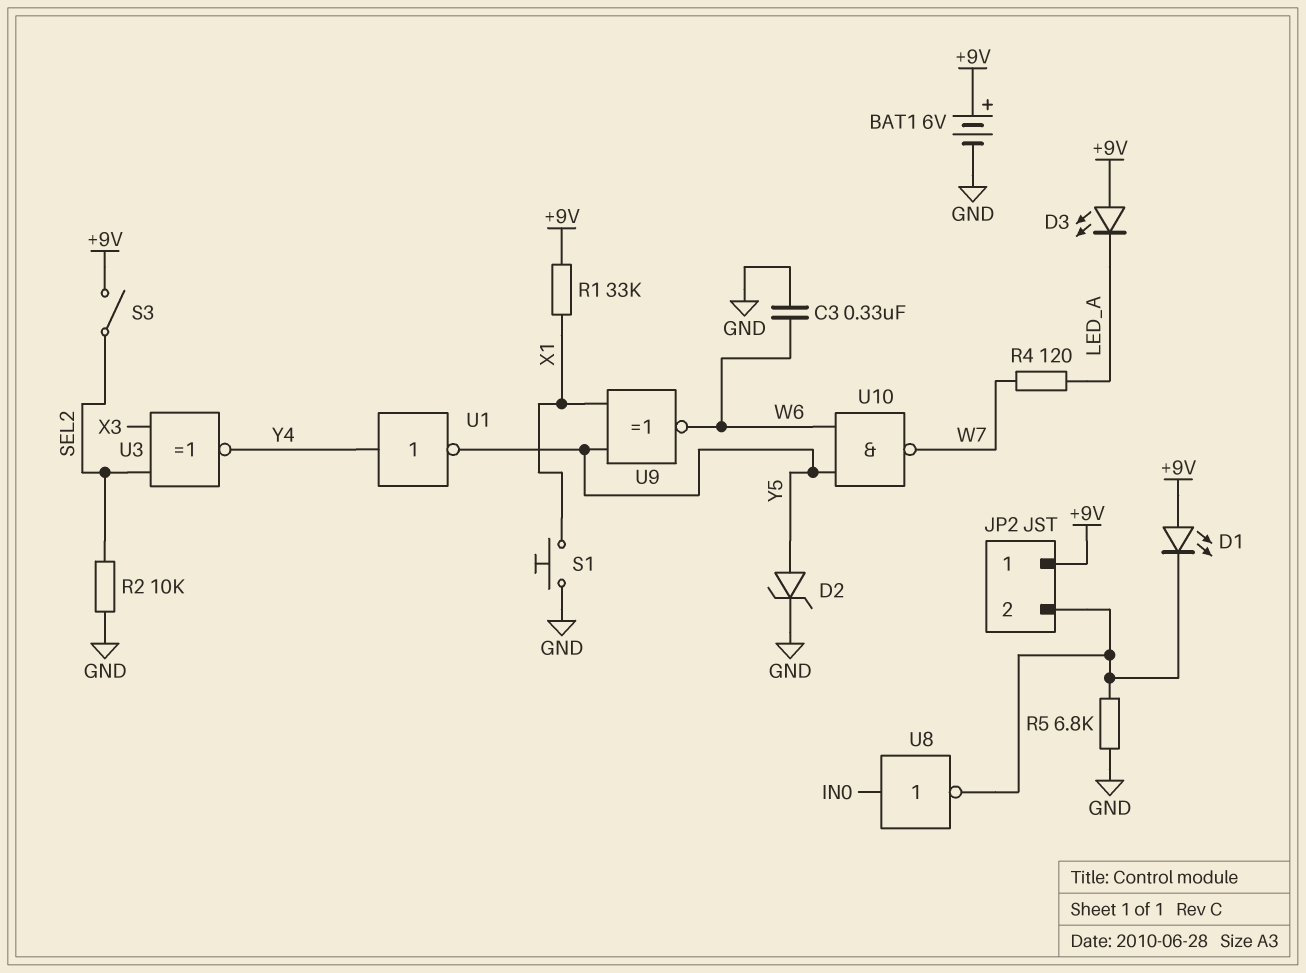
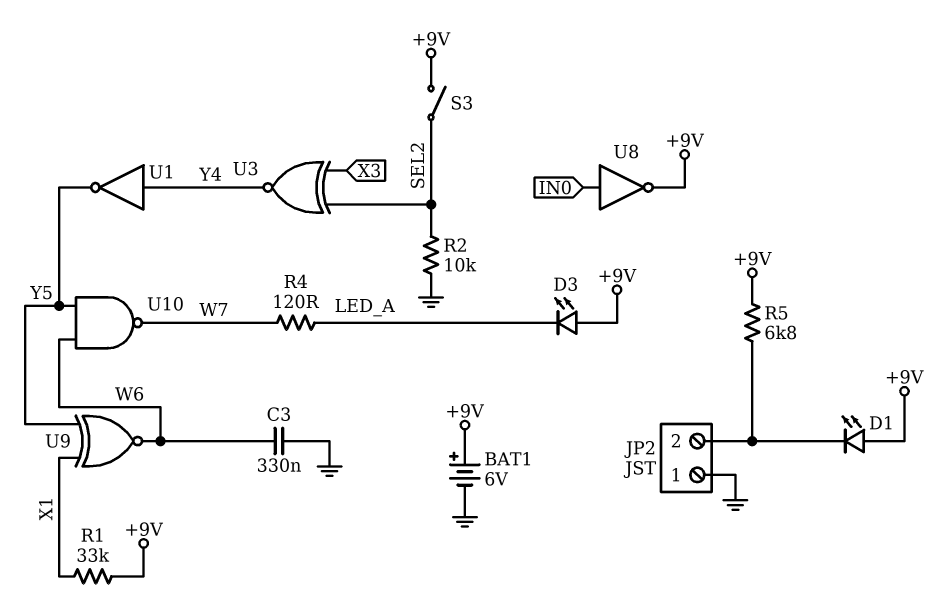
D2: zener (A Y5, K GND) -> none
JP2 pin 1: +9V -> GND
R5: 6.8k (GND, JP2/2) -> 6.8k (+9V, JP2/2)
S1: button (GND, X1) -> none
U8: NOT (in IN0, out JP2/2) -> NOT (in IN0, out +9V)

